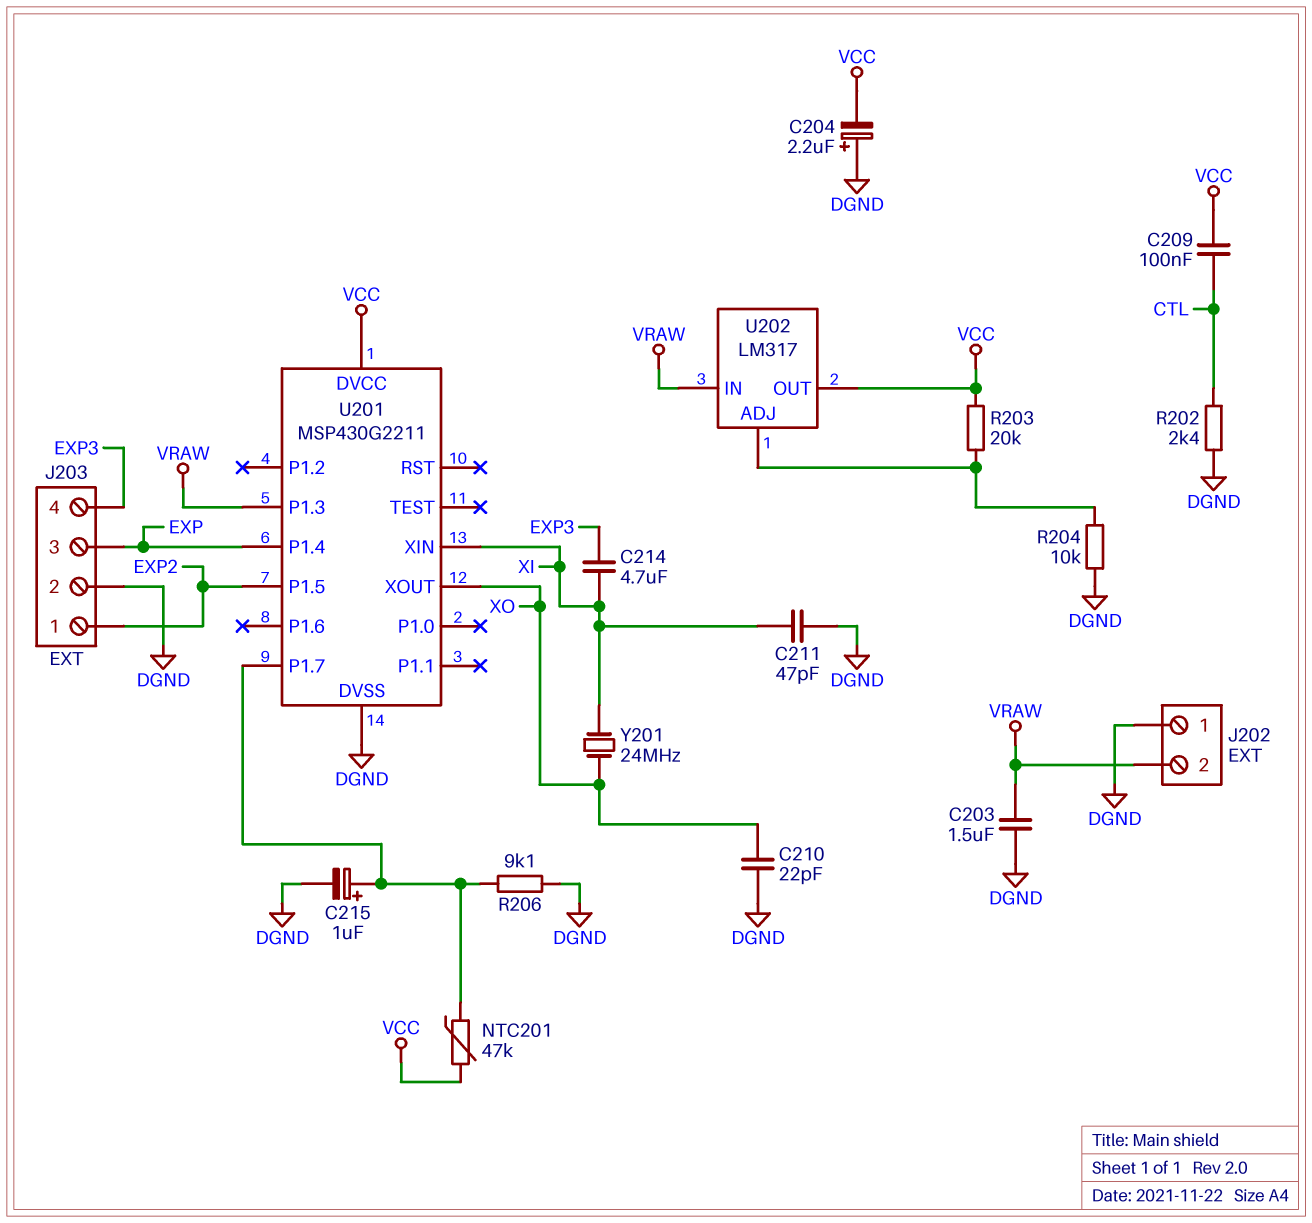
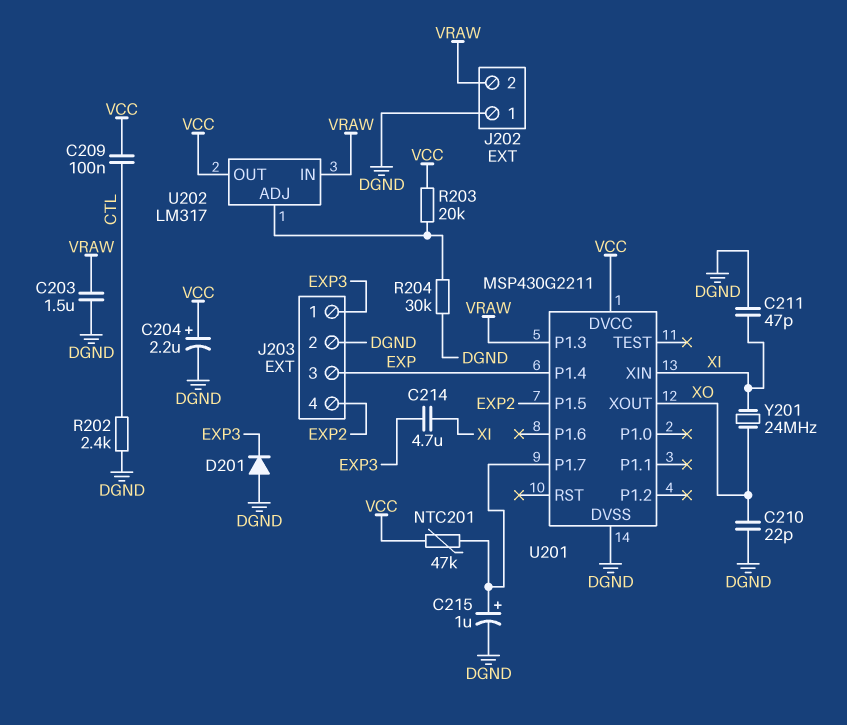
C204: 2.2uF (plus DGND, minus VCC) -> 2.2uF (plus VCC, minus DGND)
D201: none -> diode (A DGND, K EXP3)
J203 pin 1: EXP2 -> EXP3
J203 pin 4: EXP3 -> EXP2
R204: 10k (DGND, U202/ADJ) -> 30k (DGND, U202/ADJ)
R206: 9.1k (DGND, U201/P1.7) -> none

